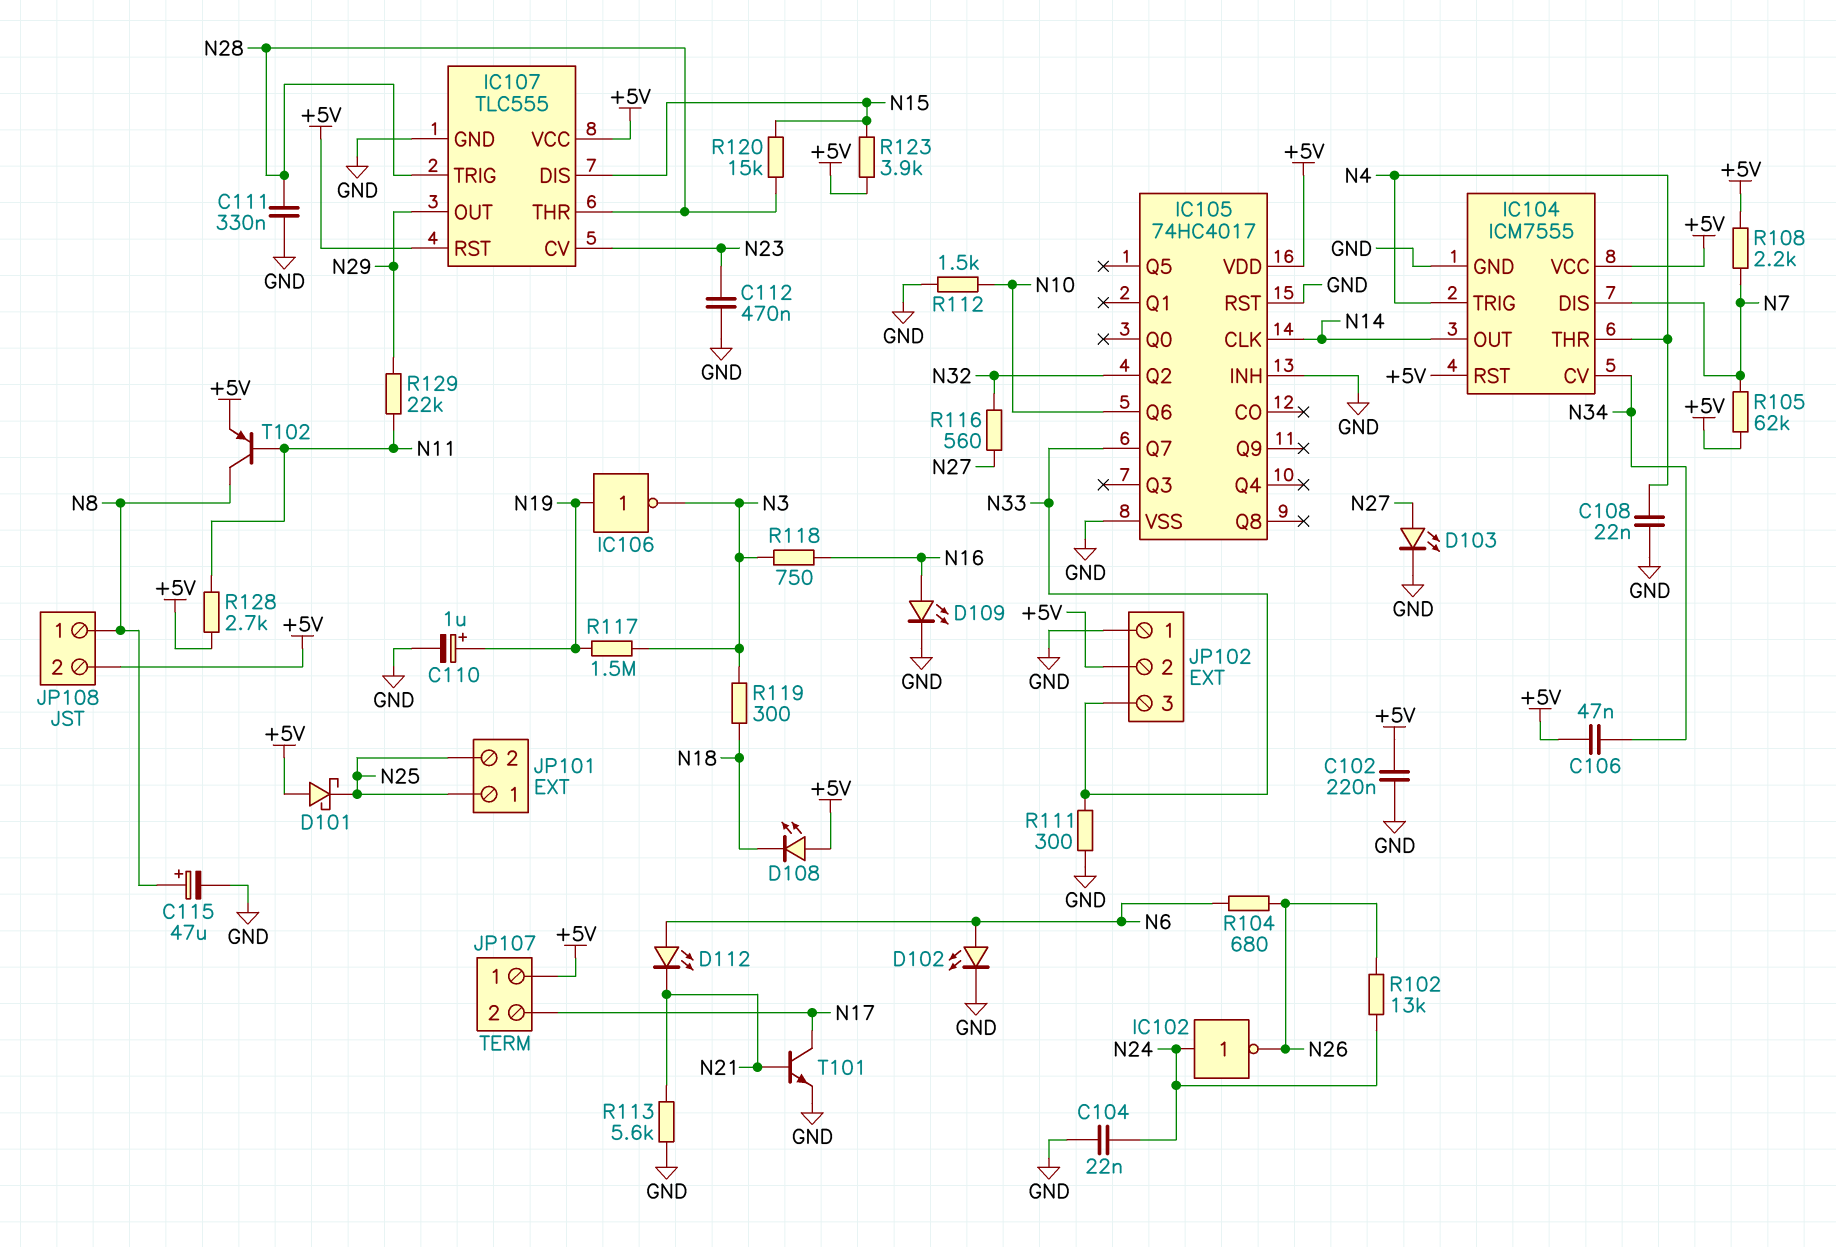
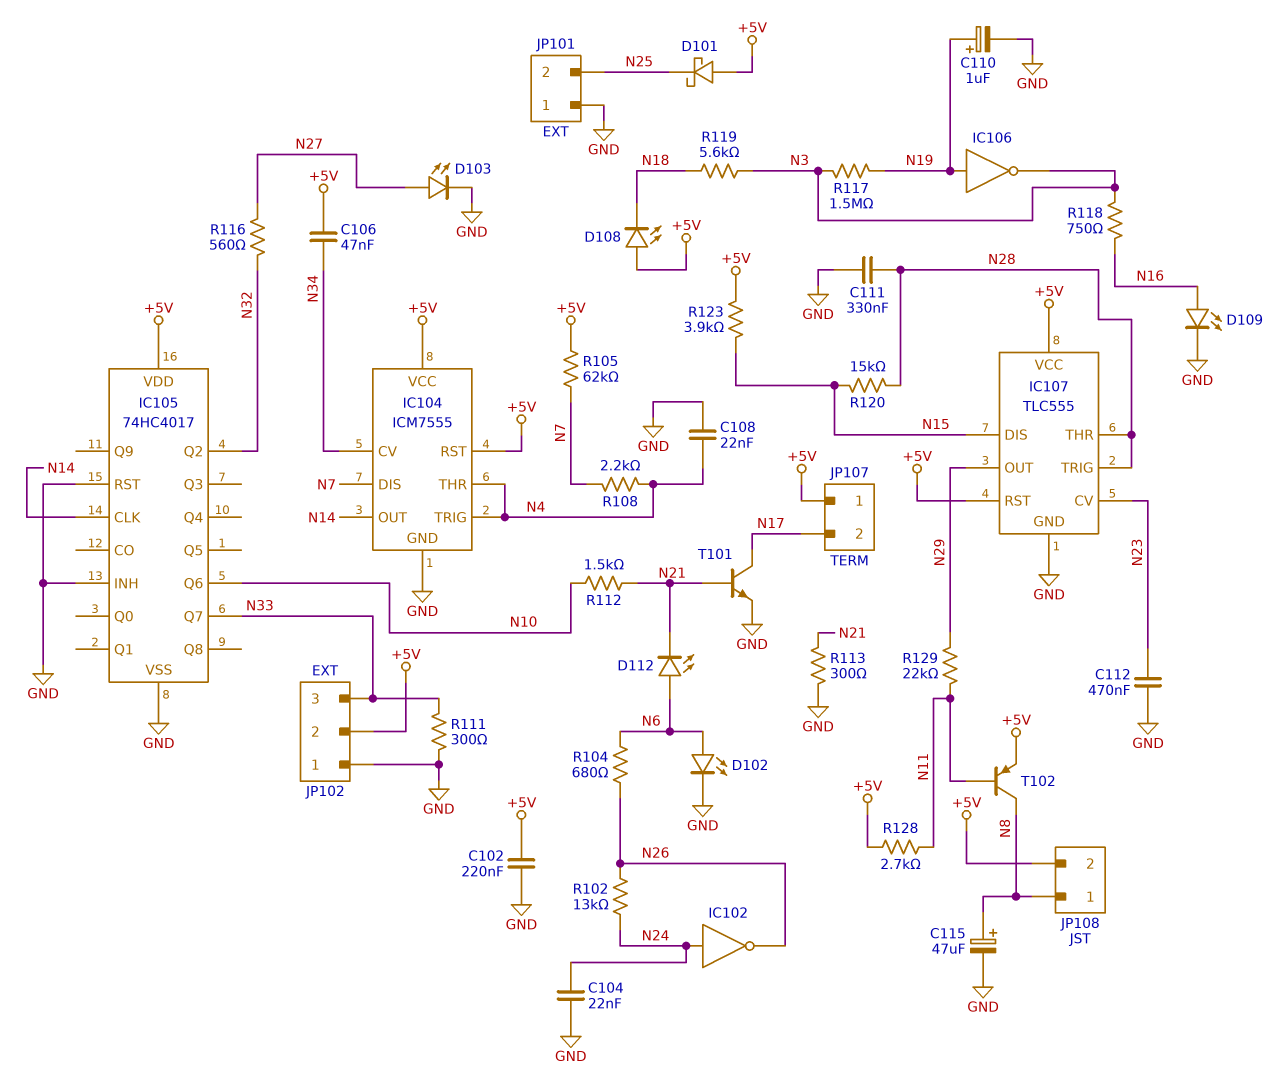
JP101 pin 1: N25 -> GND
R108: 2.2k (+5V, N7) -> 2.2k (N4, N7)
R112: 1.5k (GND, N10) -> 1.5k (N10, N21)
R113: 5.6k (GND, N21) -> 300 (GND, N21)
R119: 300 (N3, N18) -> 5.6k (N3, N18)

